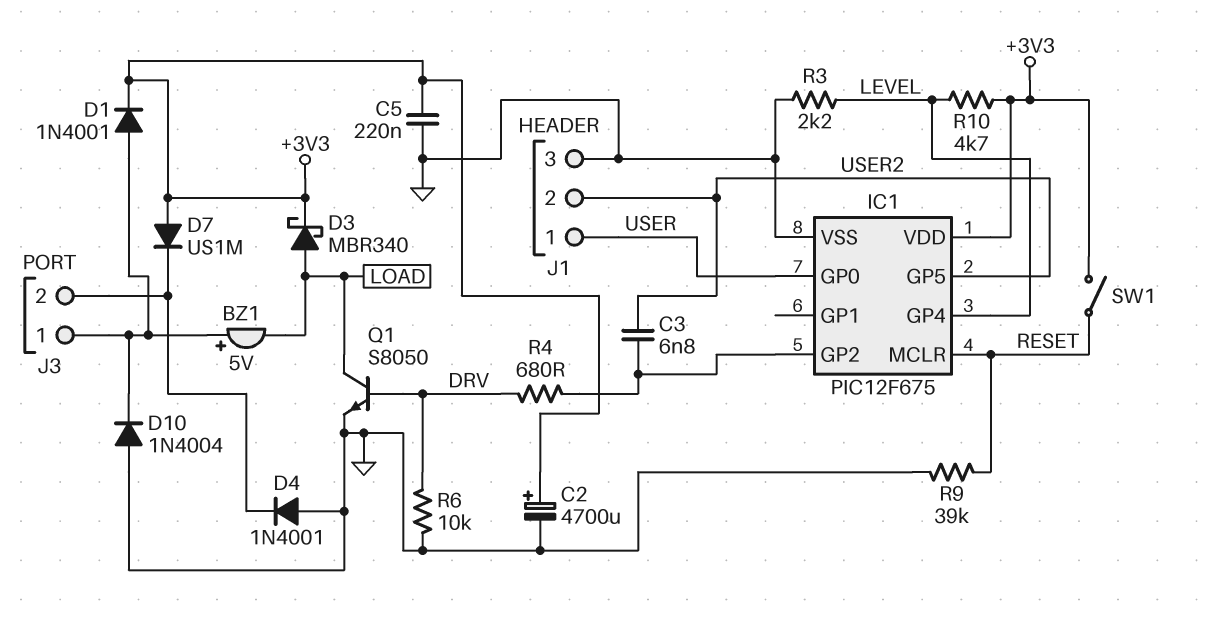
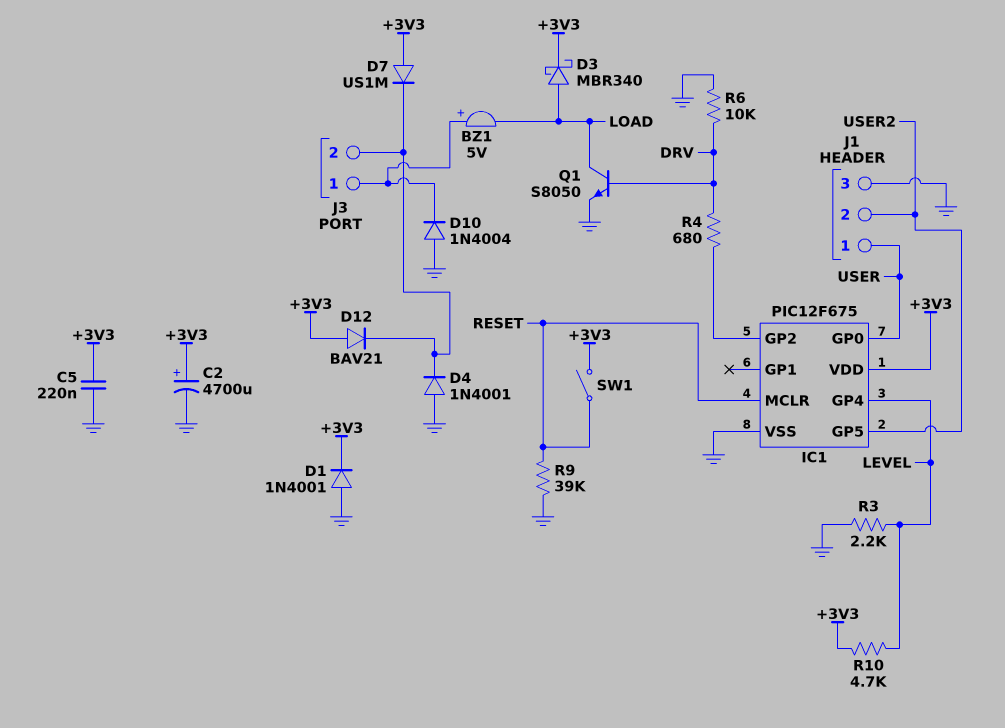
C3: 6.8nF (IC1/GP2, USER2) -> none
D1: diode 1N4001 (A J3/1, K +3V3) -> diode 1N4001 (A GND, K +3V3)
D12: none -> diode BAV21 (A +3V3, K J3/2)

